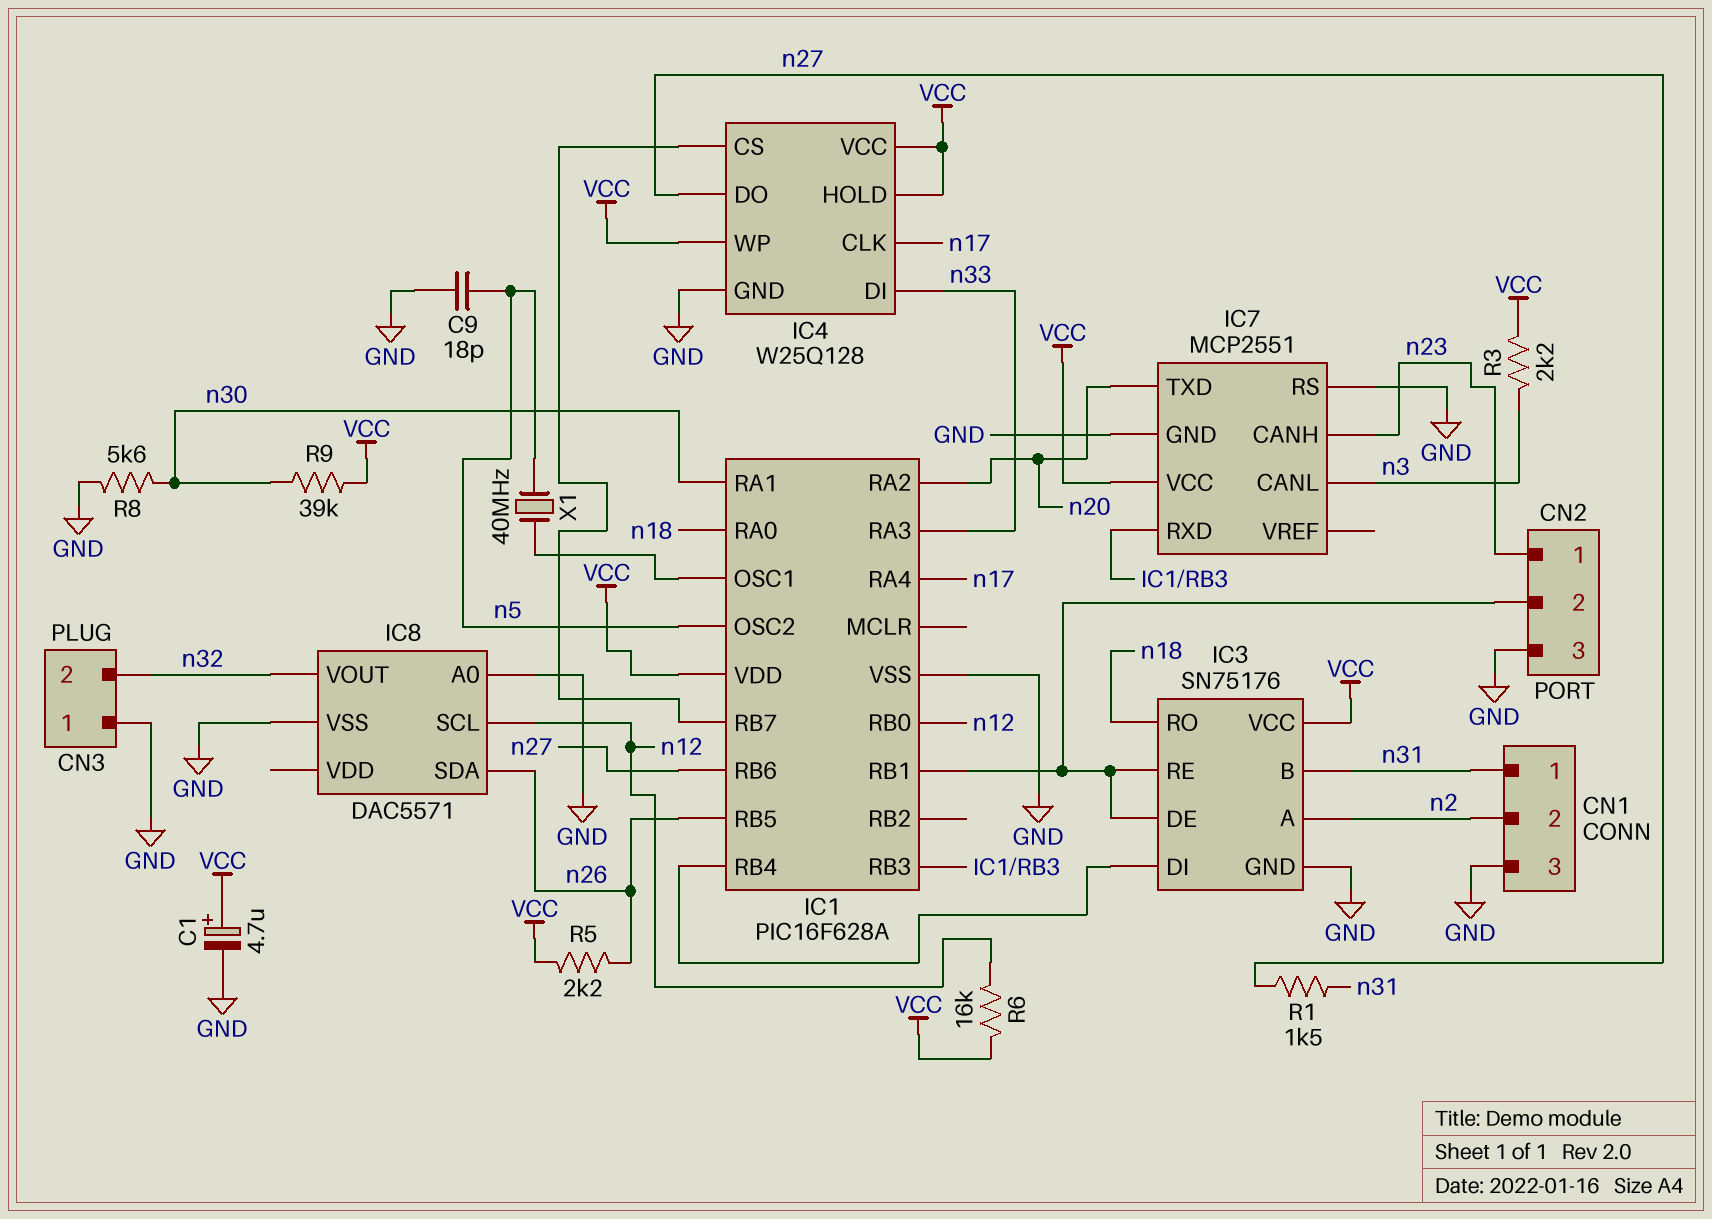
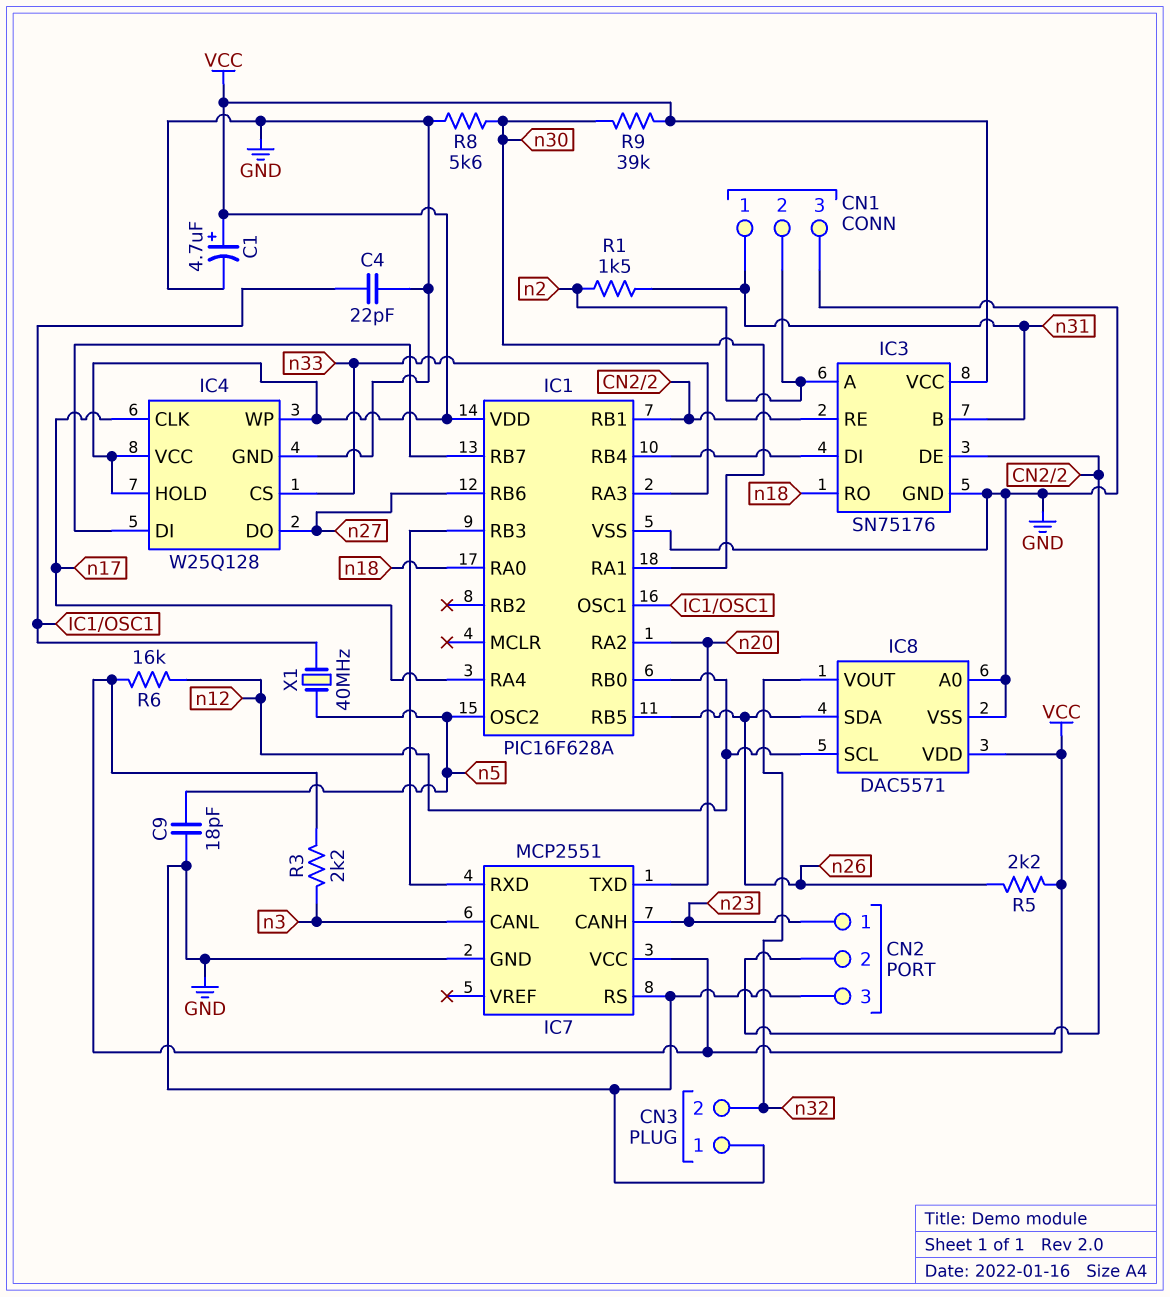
C4: none -> 22pF (GND, IC1/OSC1)
IC4 pin CS: IC1/RB7 -> n33
IC4 pin DI: n33 -> IC1/RB7
IC8 pin VDD: none -> VCC
R1: 1.5k (n27, n31) -> 1.5k (n2, n31)

